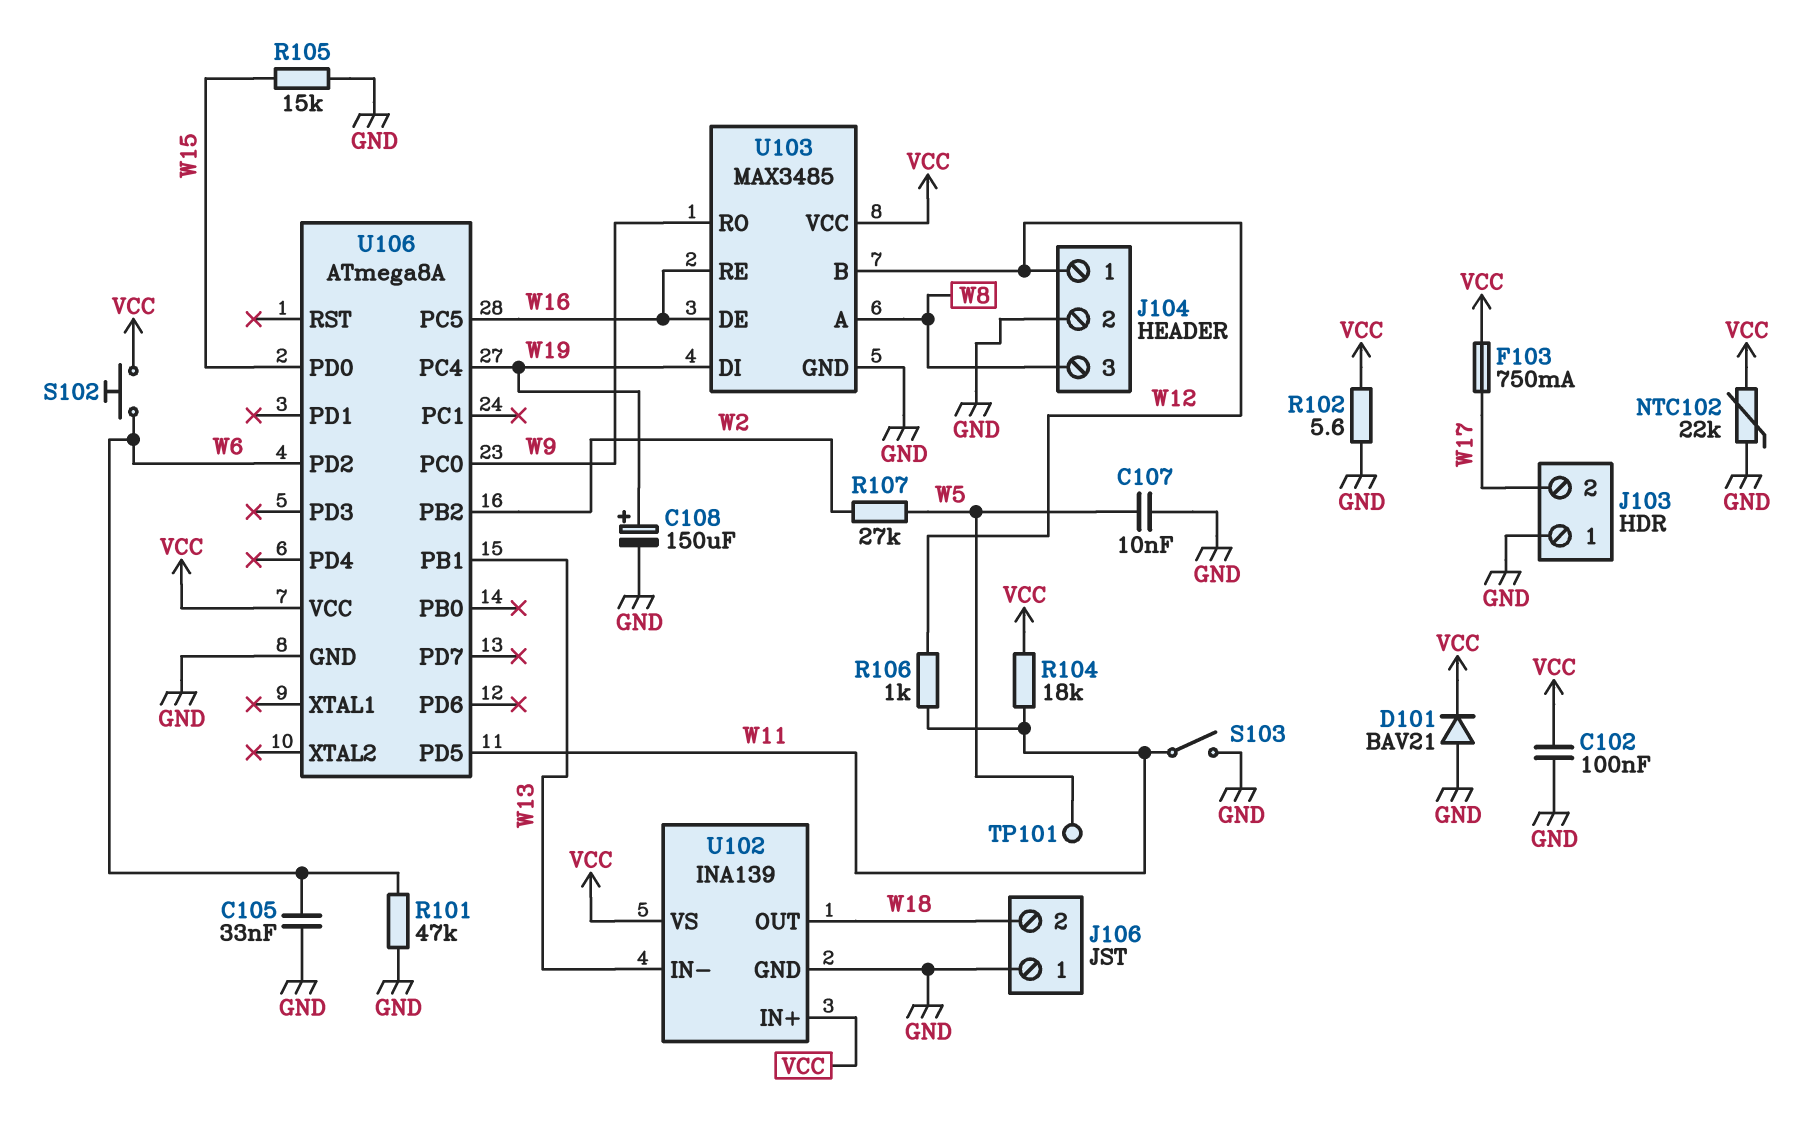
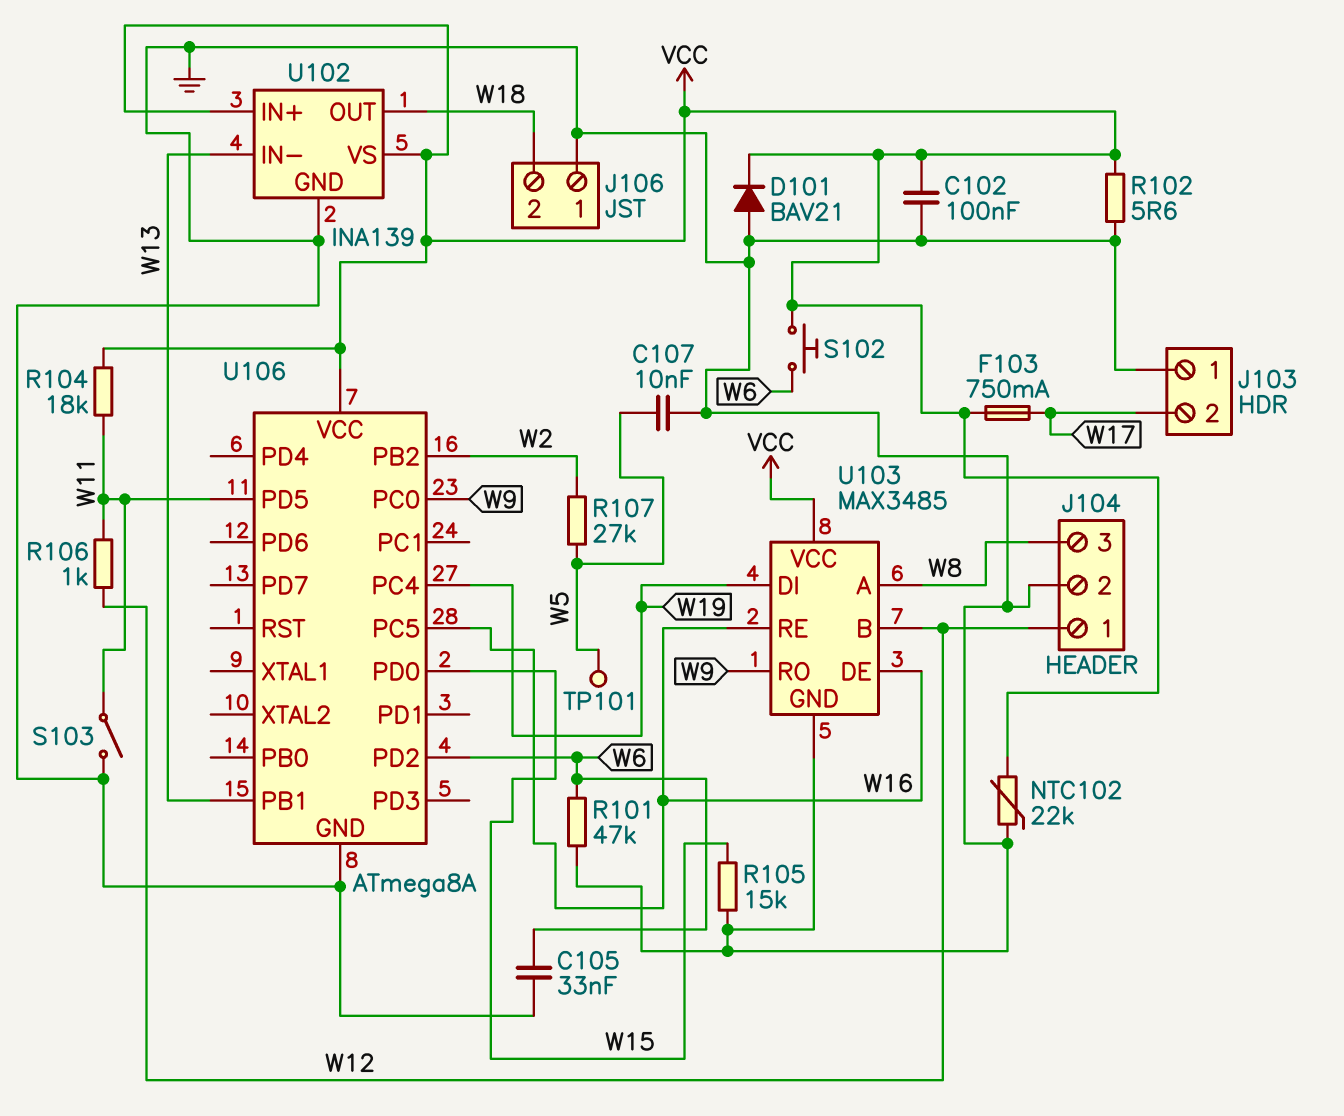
C108: 150uF (plus W19, minus GND) -> none

